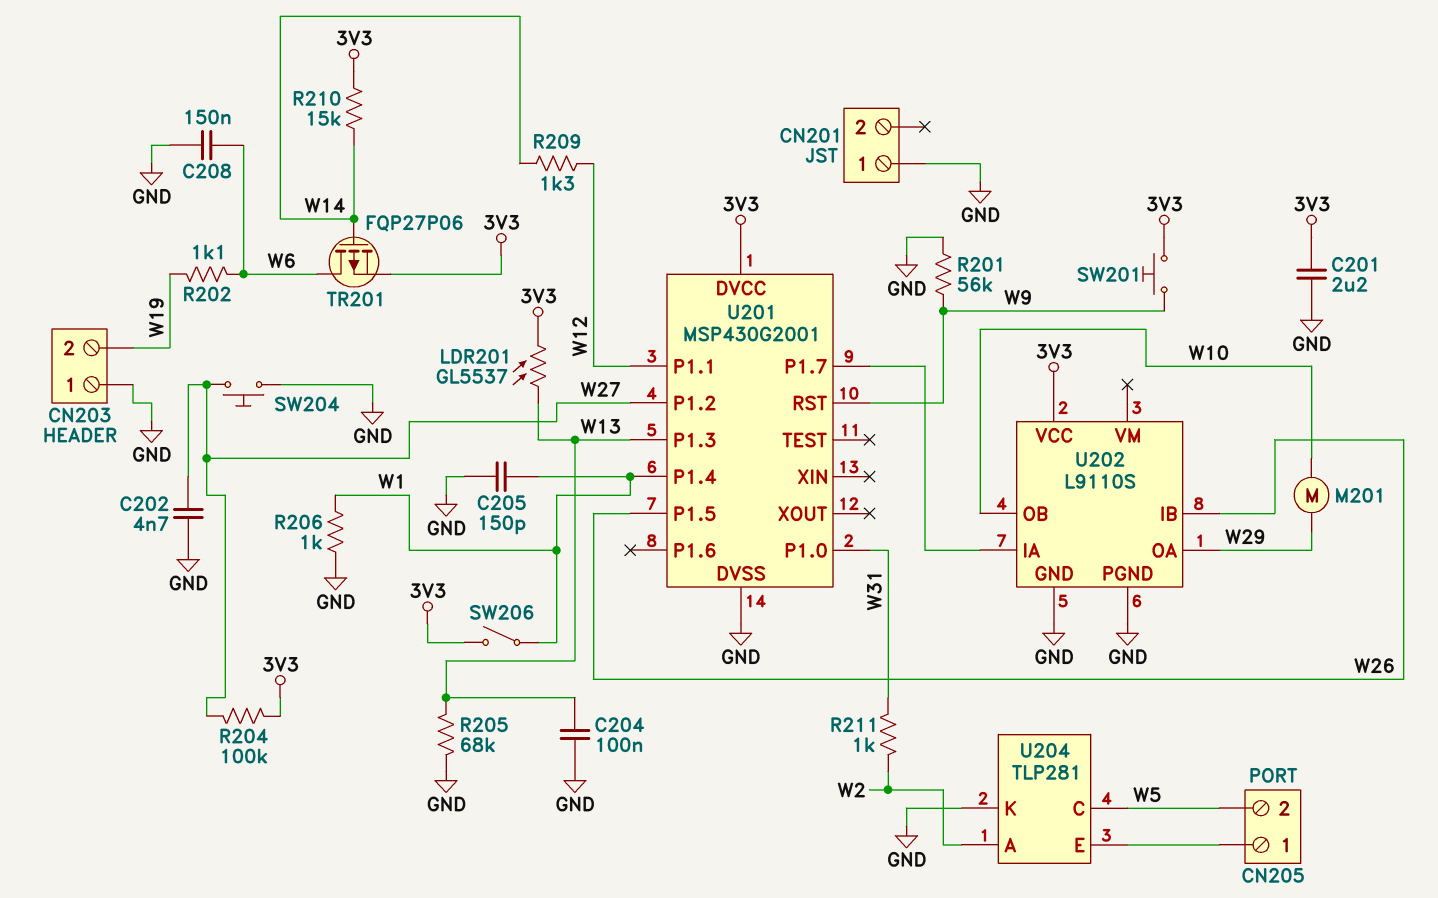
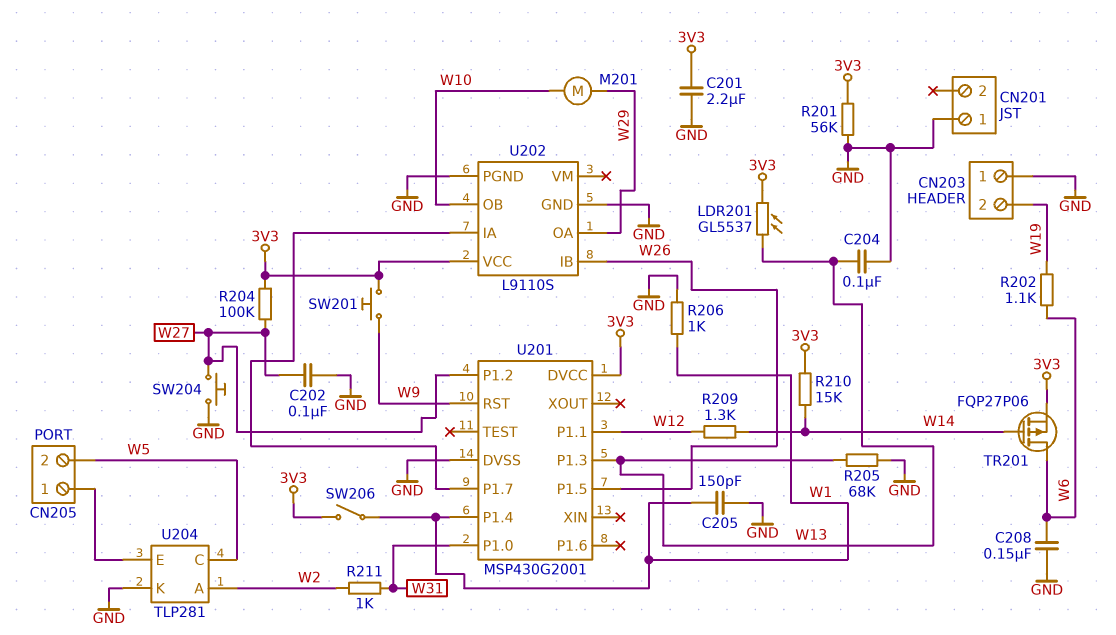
C202: 4.7nF (GND, W27) -> 100nF (GND, W27)
R201: 56k (GND, W9) -> 56k (3V3, GND)

